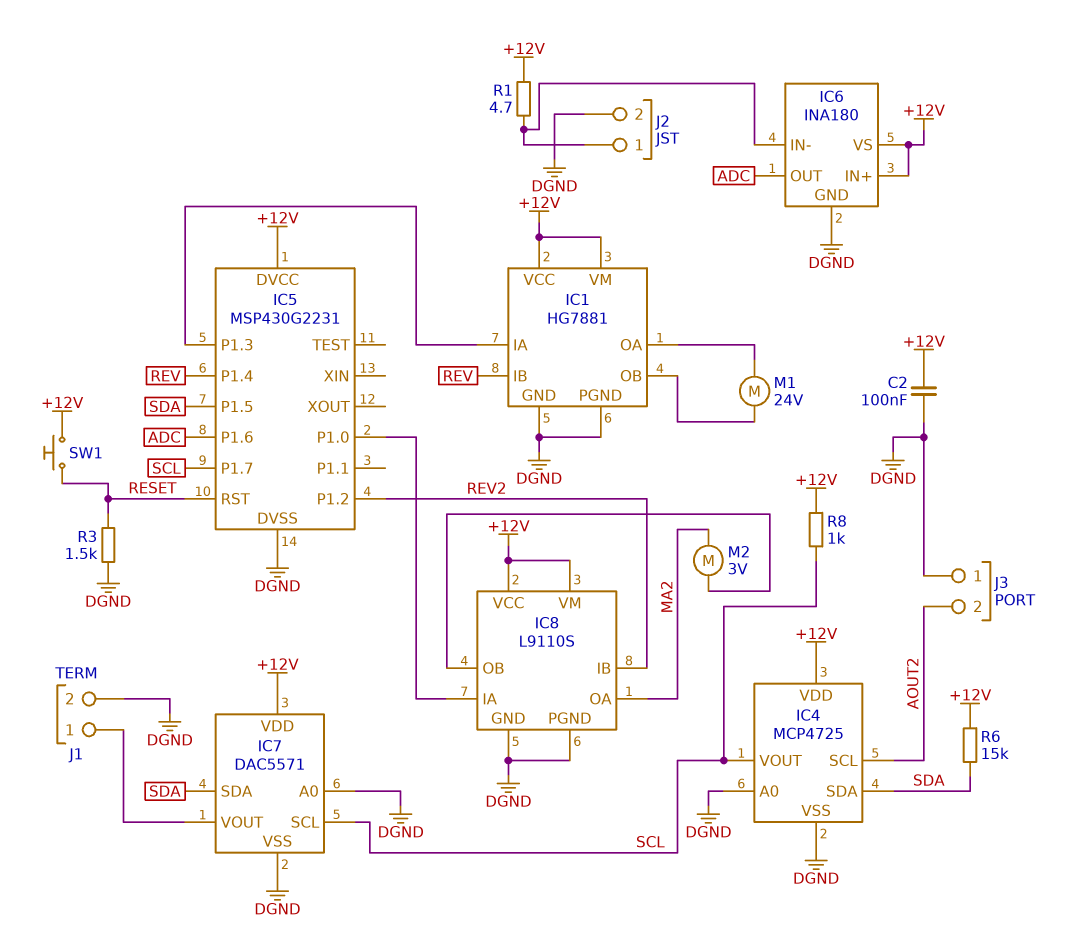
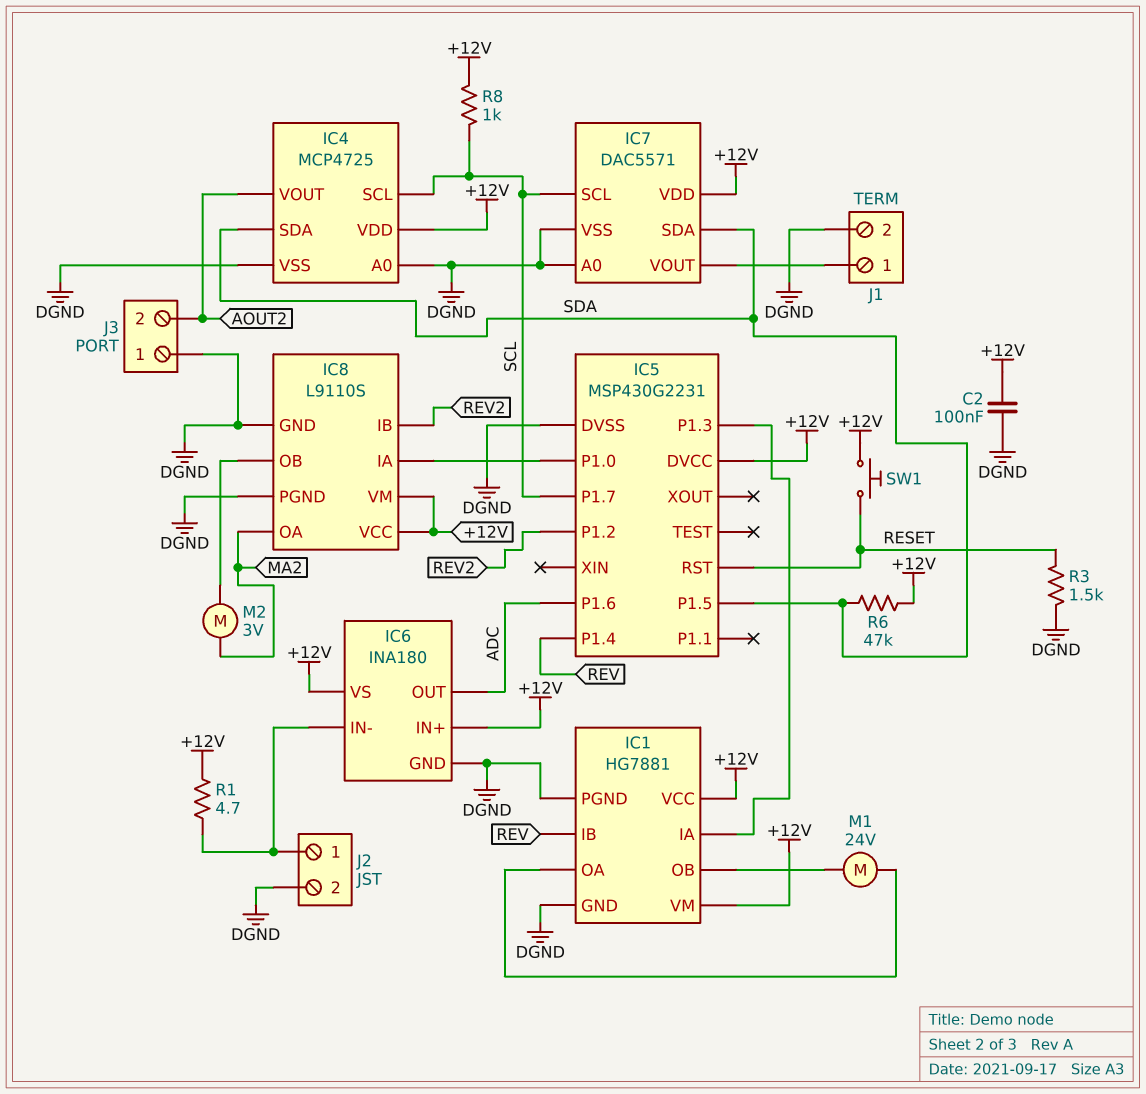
IC4 pin SCL: AOUT2 -> SCL
IC4 pin VOUT: SCL -> AOUT2
R6: 15k (+12V, SDA) -> 47k (+12V, SDA)

